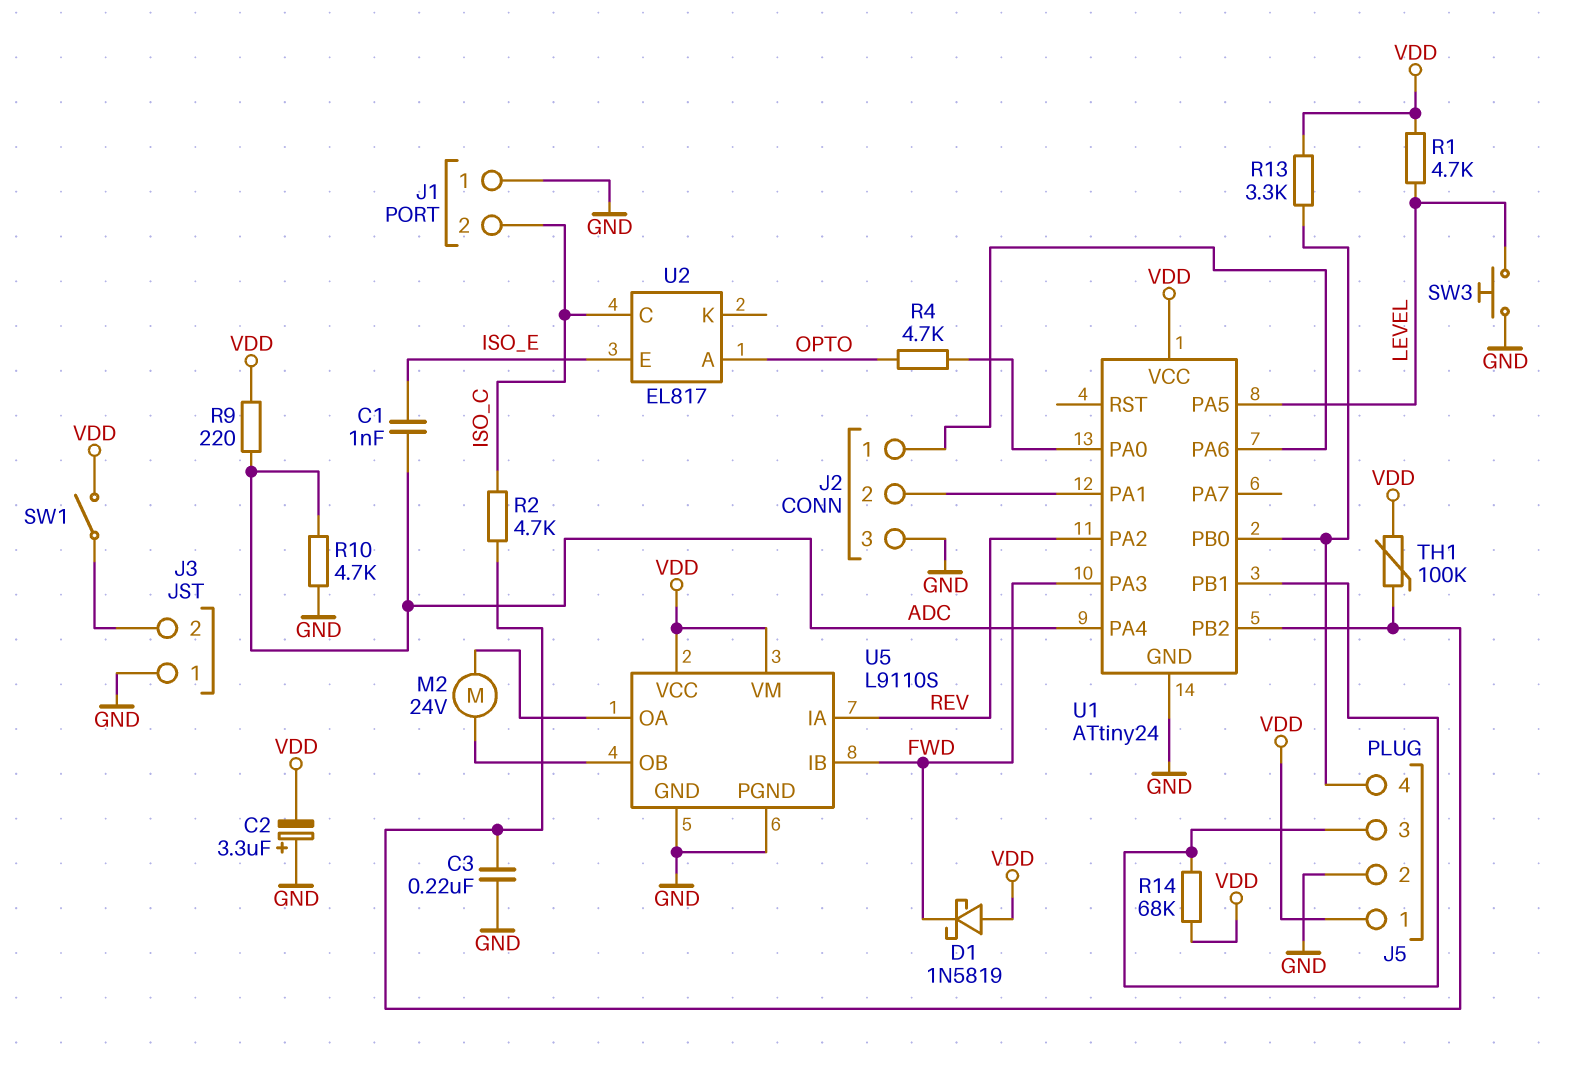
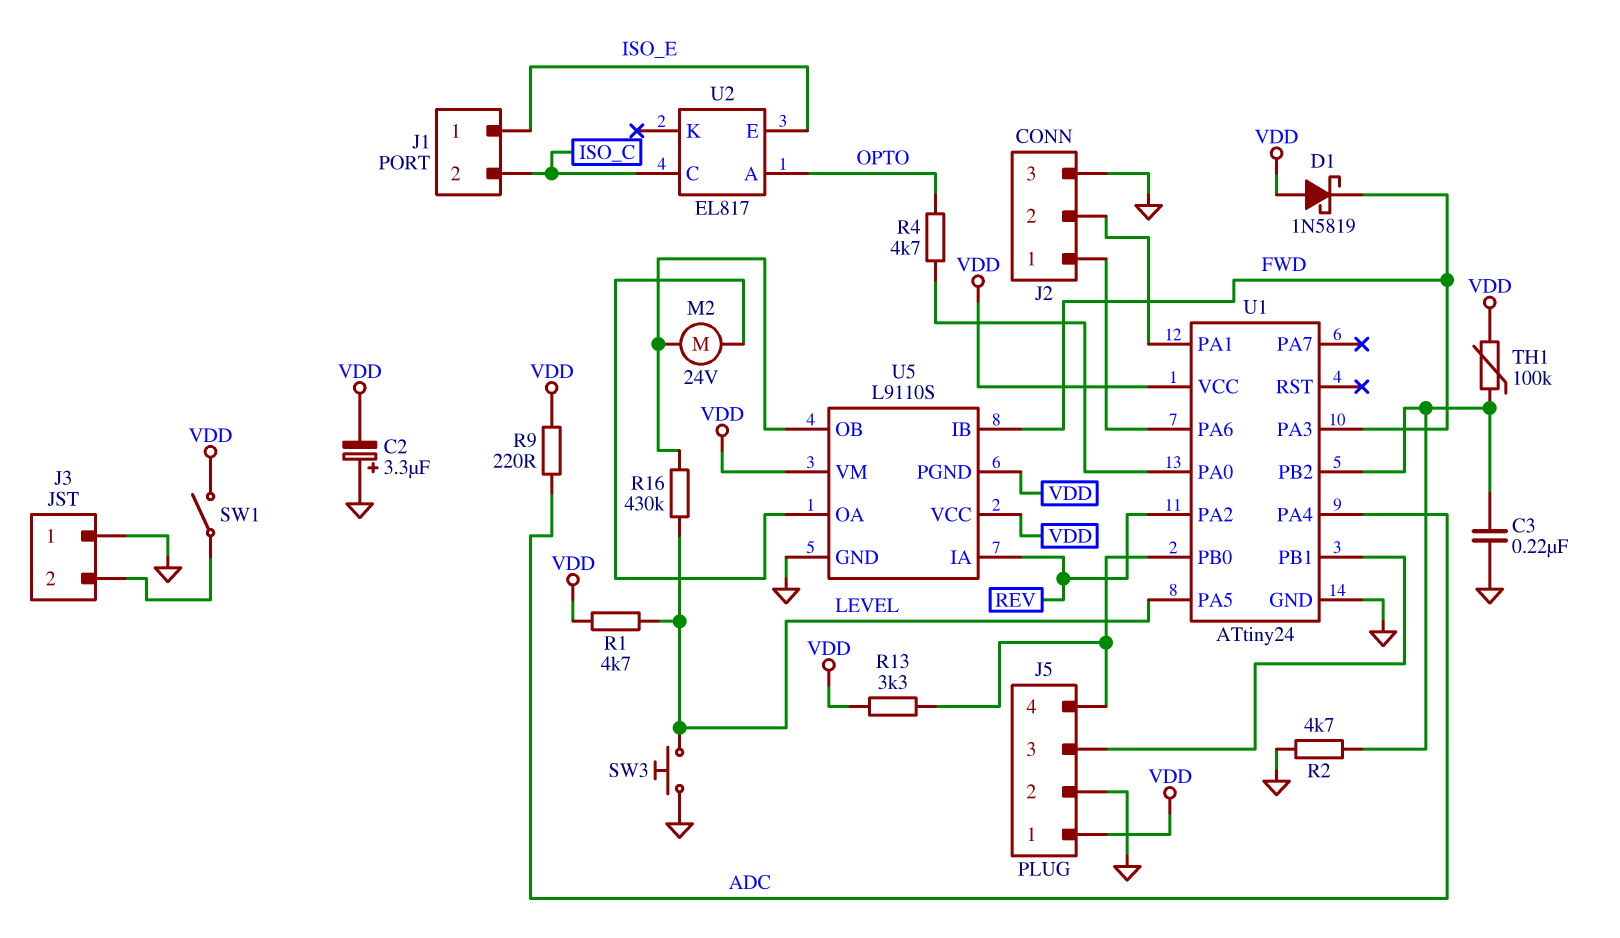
C1: 1nF (ADC, ISO_E) -> none
J1 pin 1: GND -> ISO_E
R2: 4.7k (ISO_C, U1/PB2) -> 4.7k (GND, U1/PB2)
R10: 4.7k (ADC, GND) -> none
R14: 68k (J5/3, VDD) -> none
R16: none -> 430k (LEVEL, U5/OB)
U5 pin PGND: GND -> VDD

